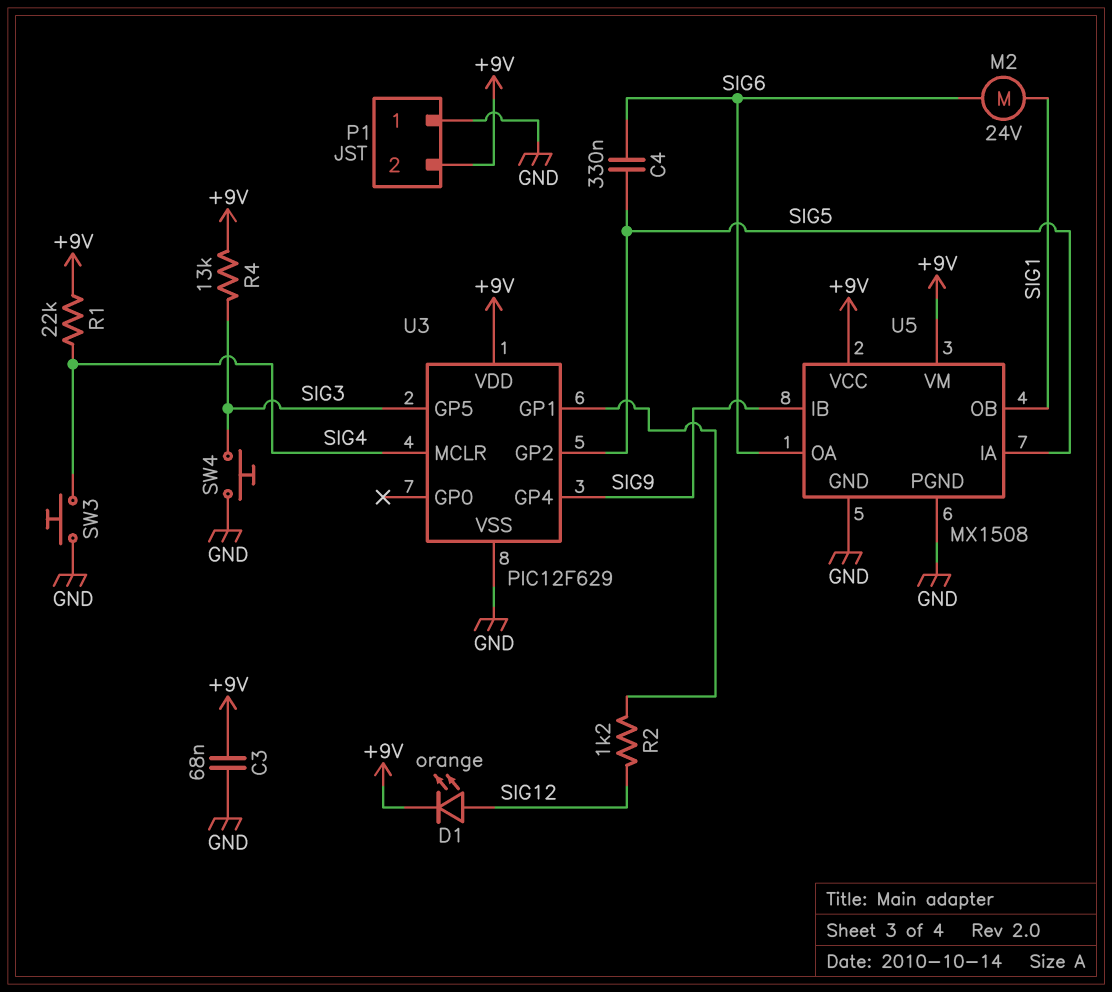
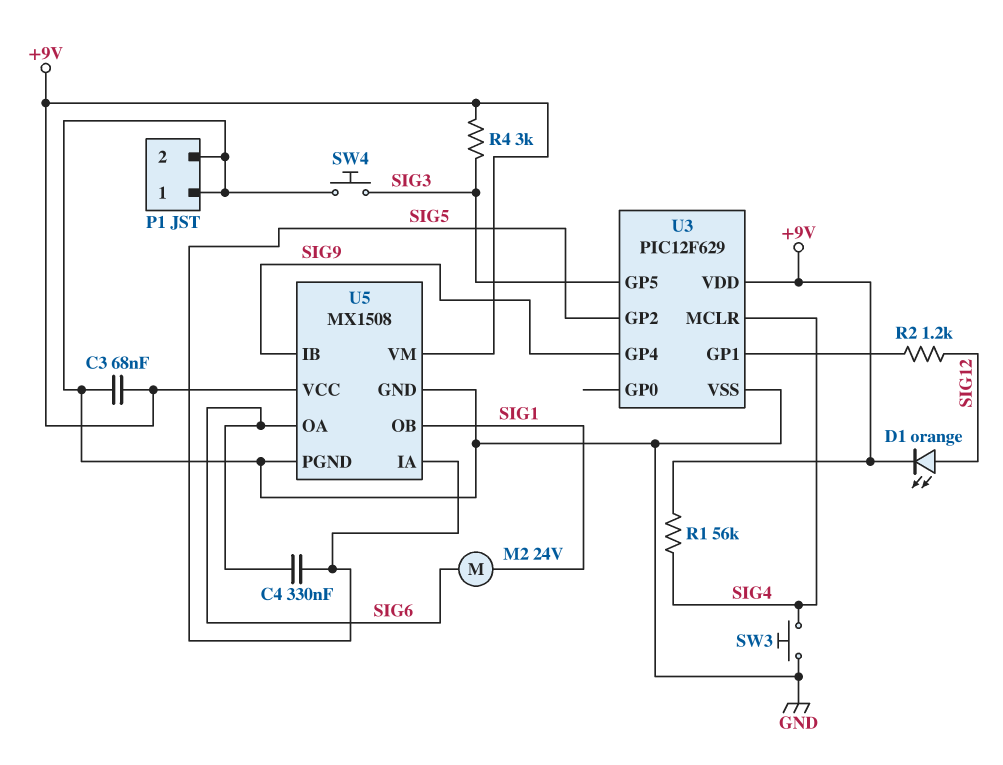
P1 pin 2: +9V -> GND
R1: 22k (+9V, SIG4) -> 56k (+9V, SIG4)
R4: 13k (+9V, SIG3) -> 3k (+9V, SIG3)

